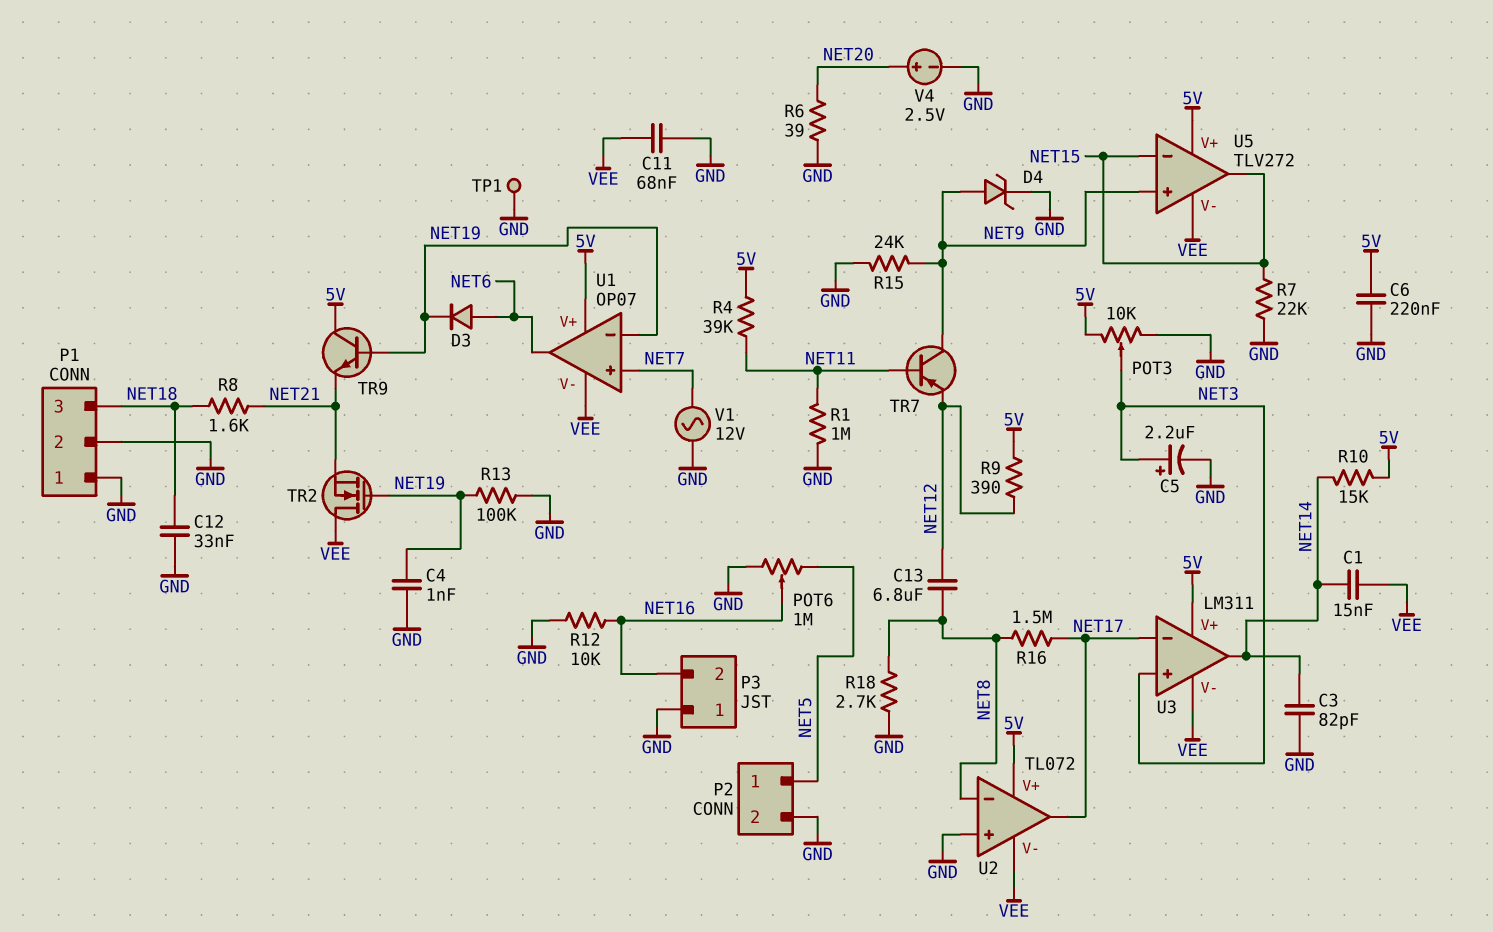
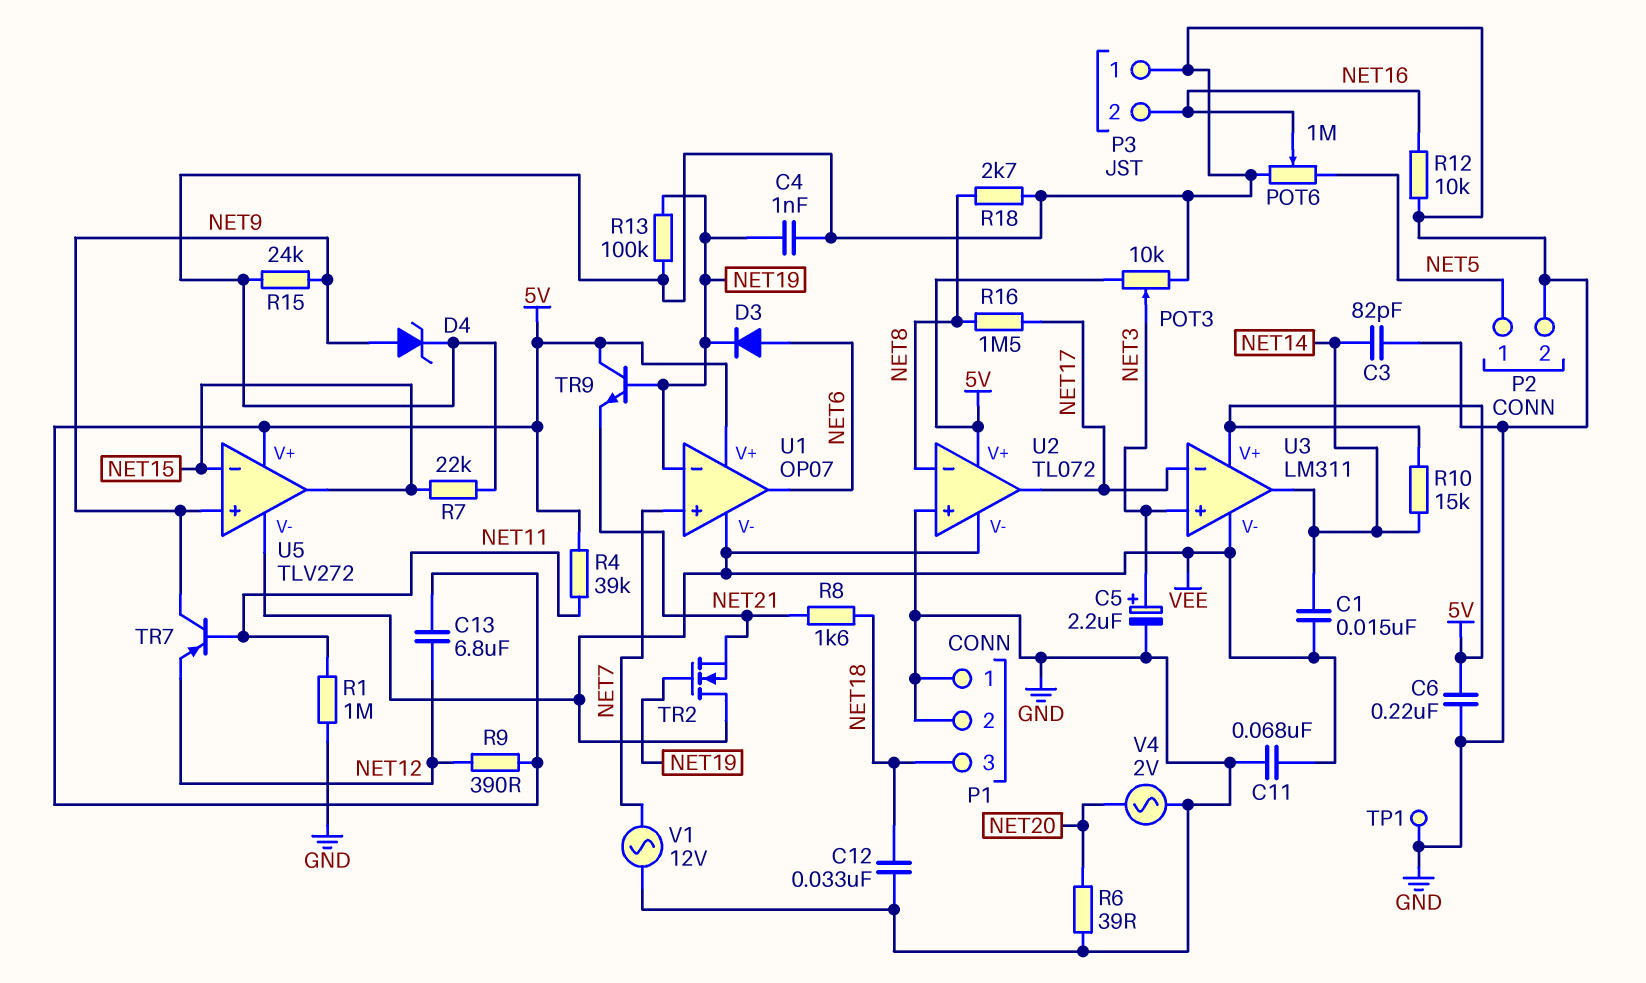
C13: 6.8uF (NET8, NET12) -> 6.8uF (5V, NET12)
V4: 2.5V (plus NET20, minus GND) -> AC 2V (GND, NET20)

